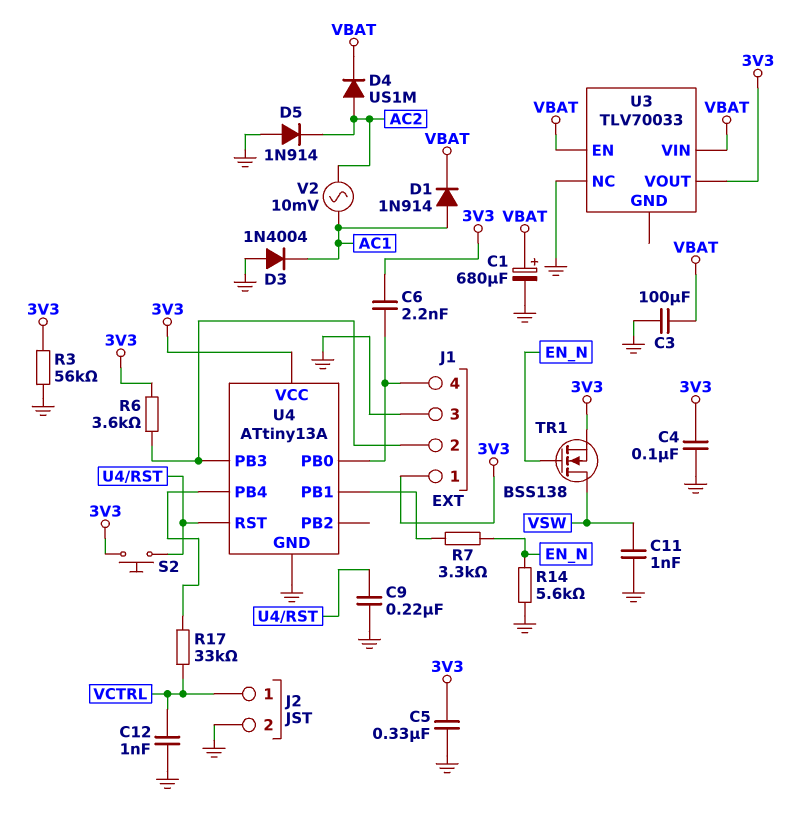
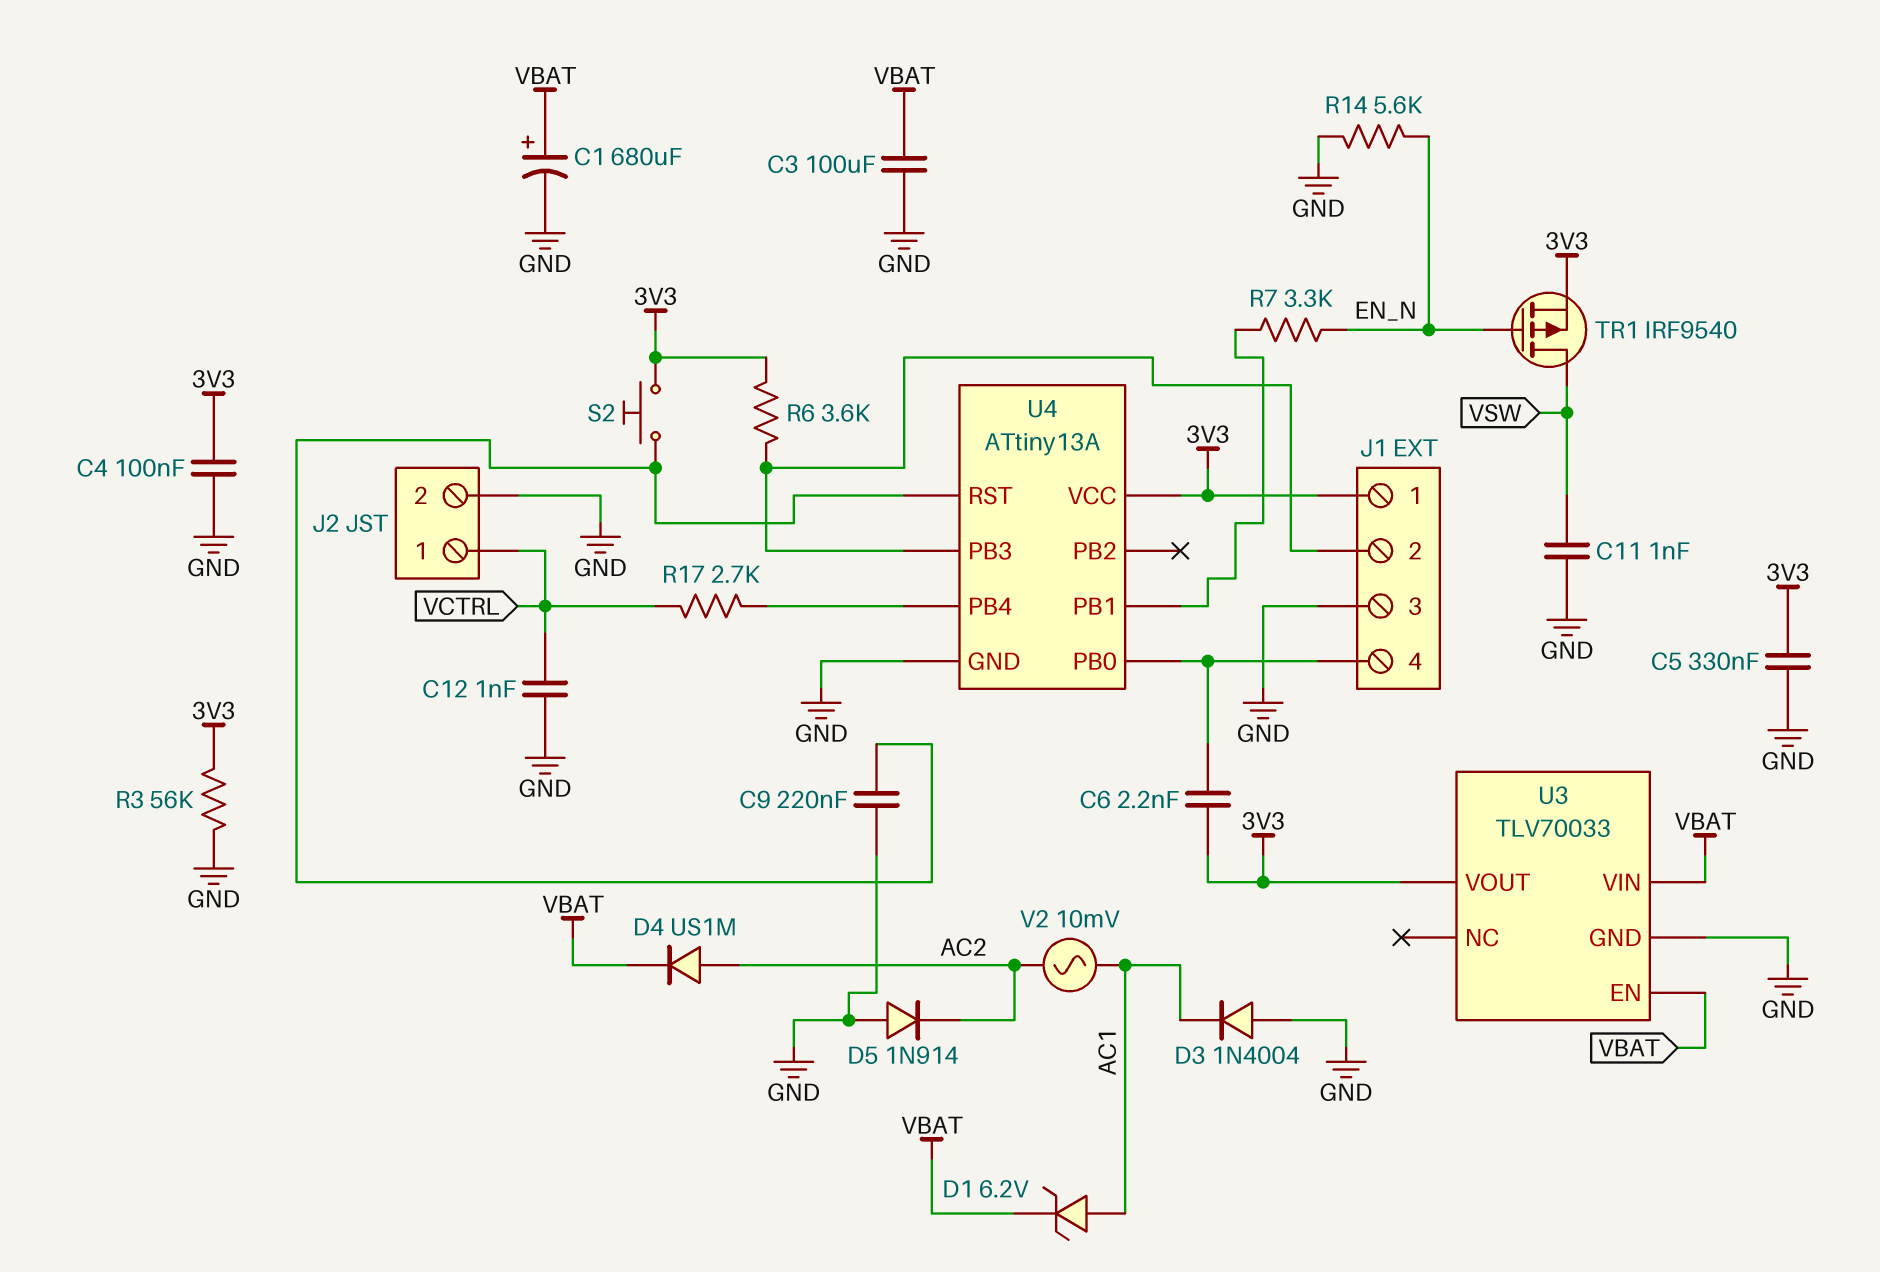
D1: diode 1N914 (A AC1, K VBAT) -> zener 6.2V (A AC1, K VBAT)
R17: 33k (U4/PB4, VCTRL) -> 2.7k (U4/PB4, VCTRL)
TR1: NMOS BSS138 (G EN_N, D VSW, S 3V3) -> PMOS IRF9540 (G EN_N, D VSW, S 3V3)
U3 pin GND: none -> GND
U3 pin NC: GND -> none

